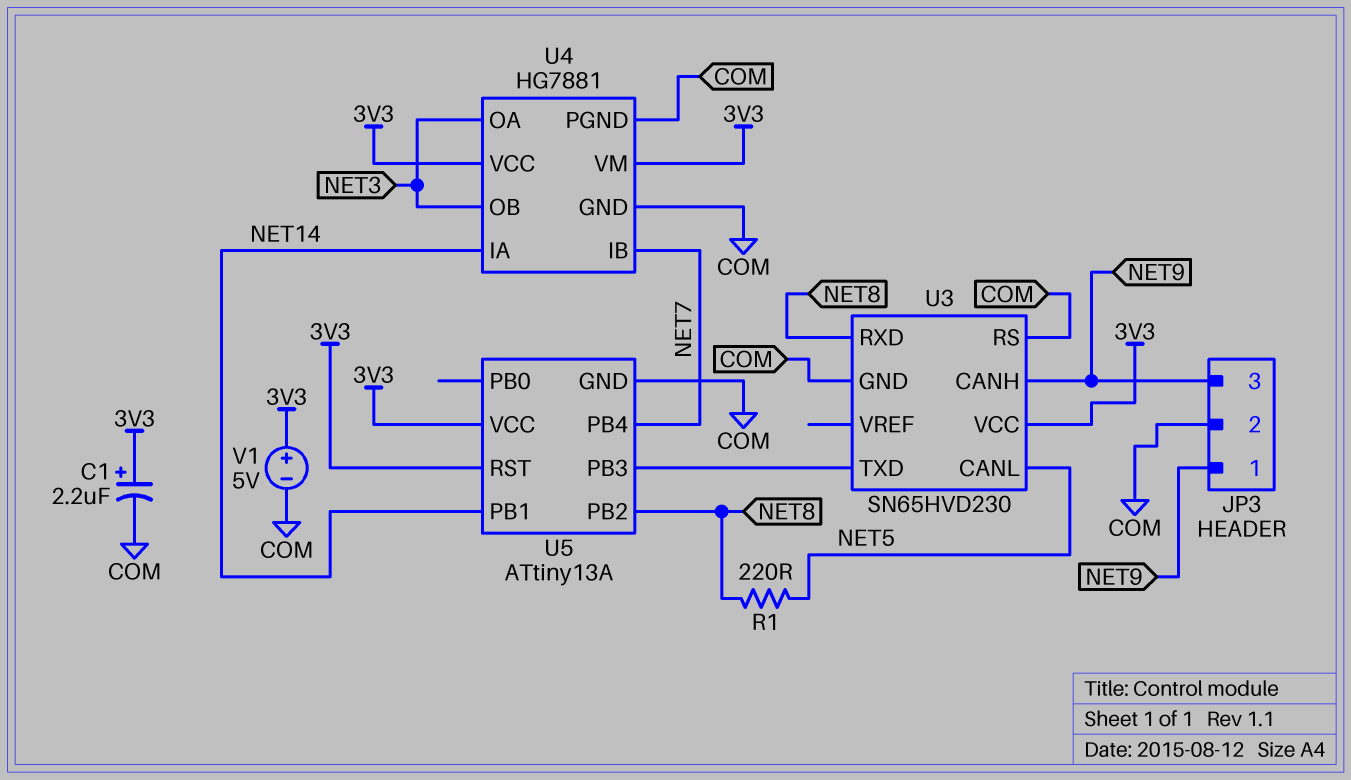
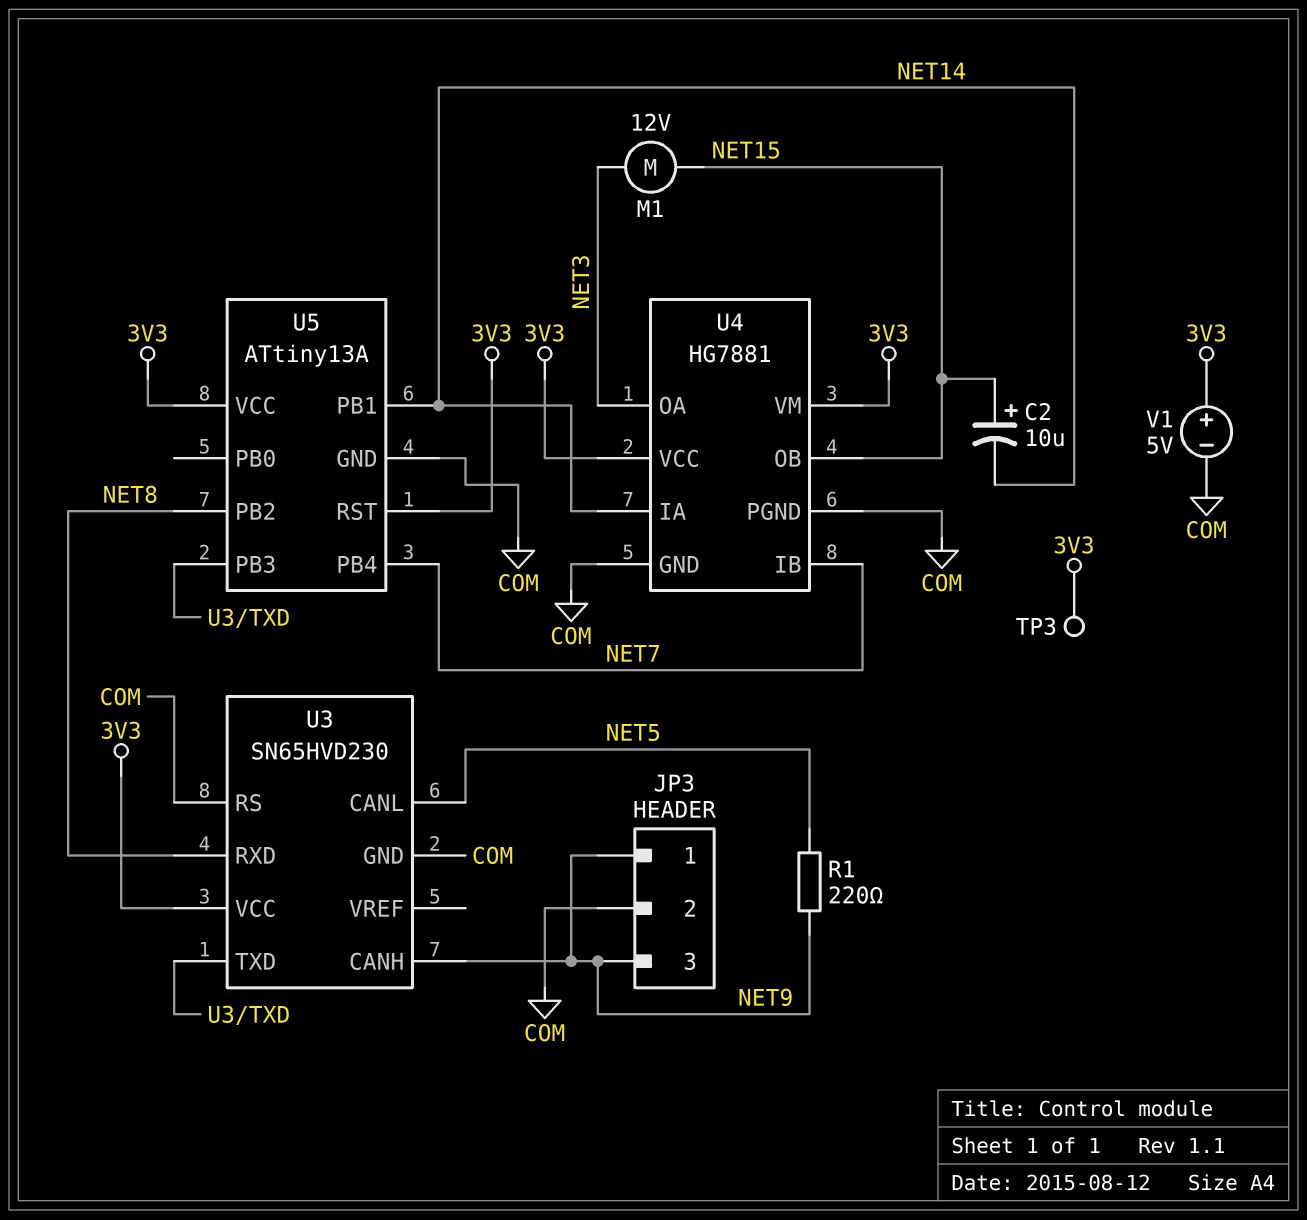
C1: 2.2uF (plus 3V3, minus COM) -> none
C2: none -> 10uF (plus NET15, minus NET14)
M1: none -> motor 12V (NET3, NET15)
R1: 220 (NET5, NET8) -> 220 (NET5, NET9)
TP3: none -> test point (3V3)
U4 pin OB: NET3 -> NET15

